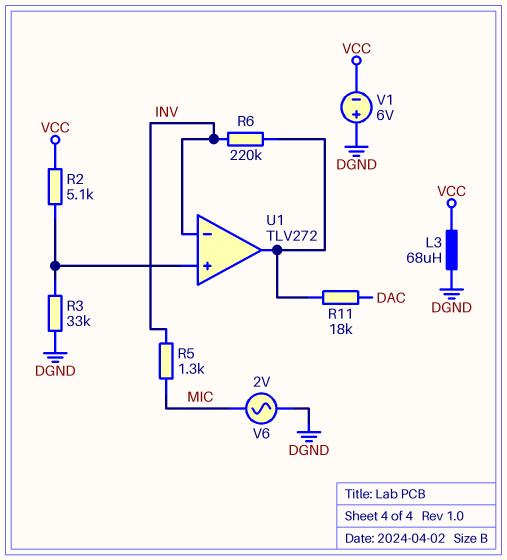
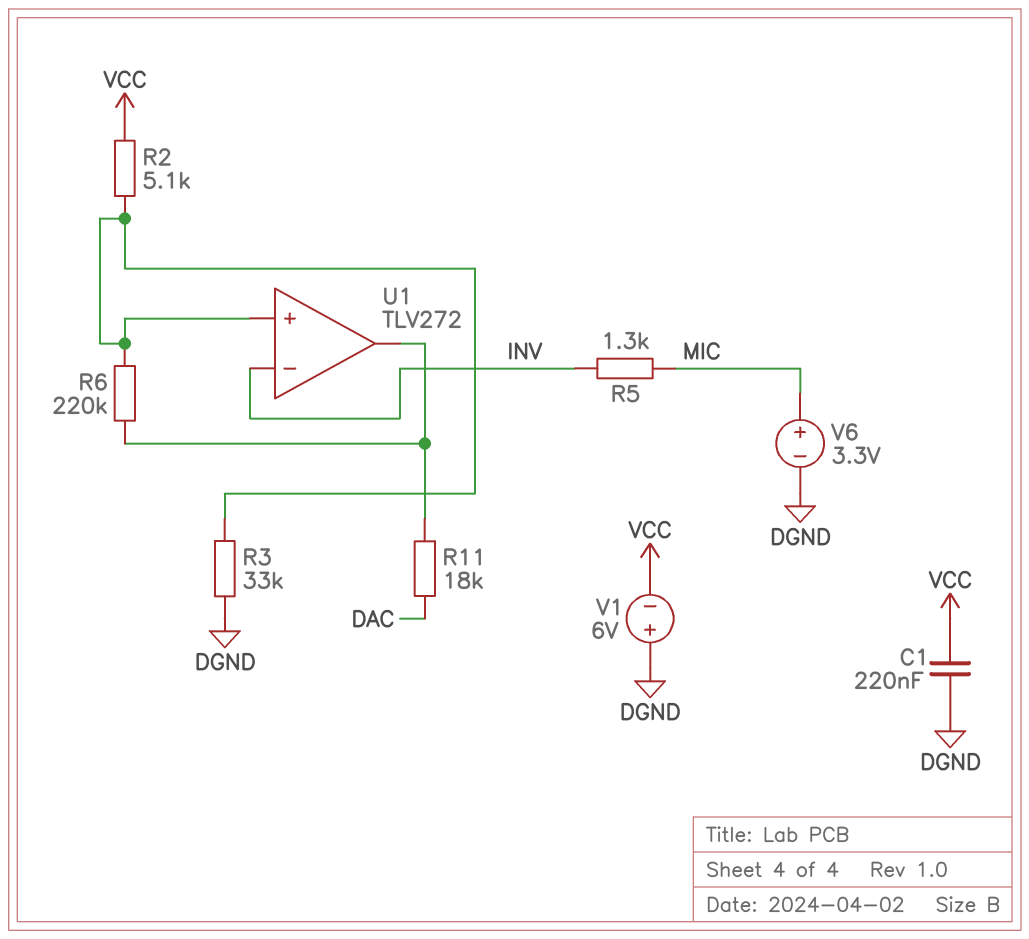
C1: none -> 220nF (DGND, VCC)
L3: 68uH (DGND, VCC) -> none
R6: 220k (INV, U1/out) -> 220k (U1/in+, U1/out)
V6: AC 2V (DGND, MIC) -> 3.3V (plus MIC, minus DGND)

